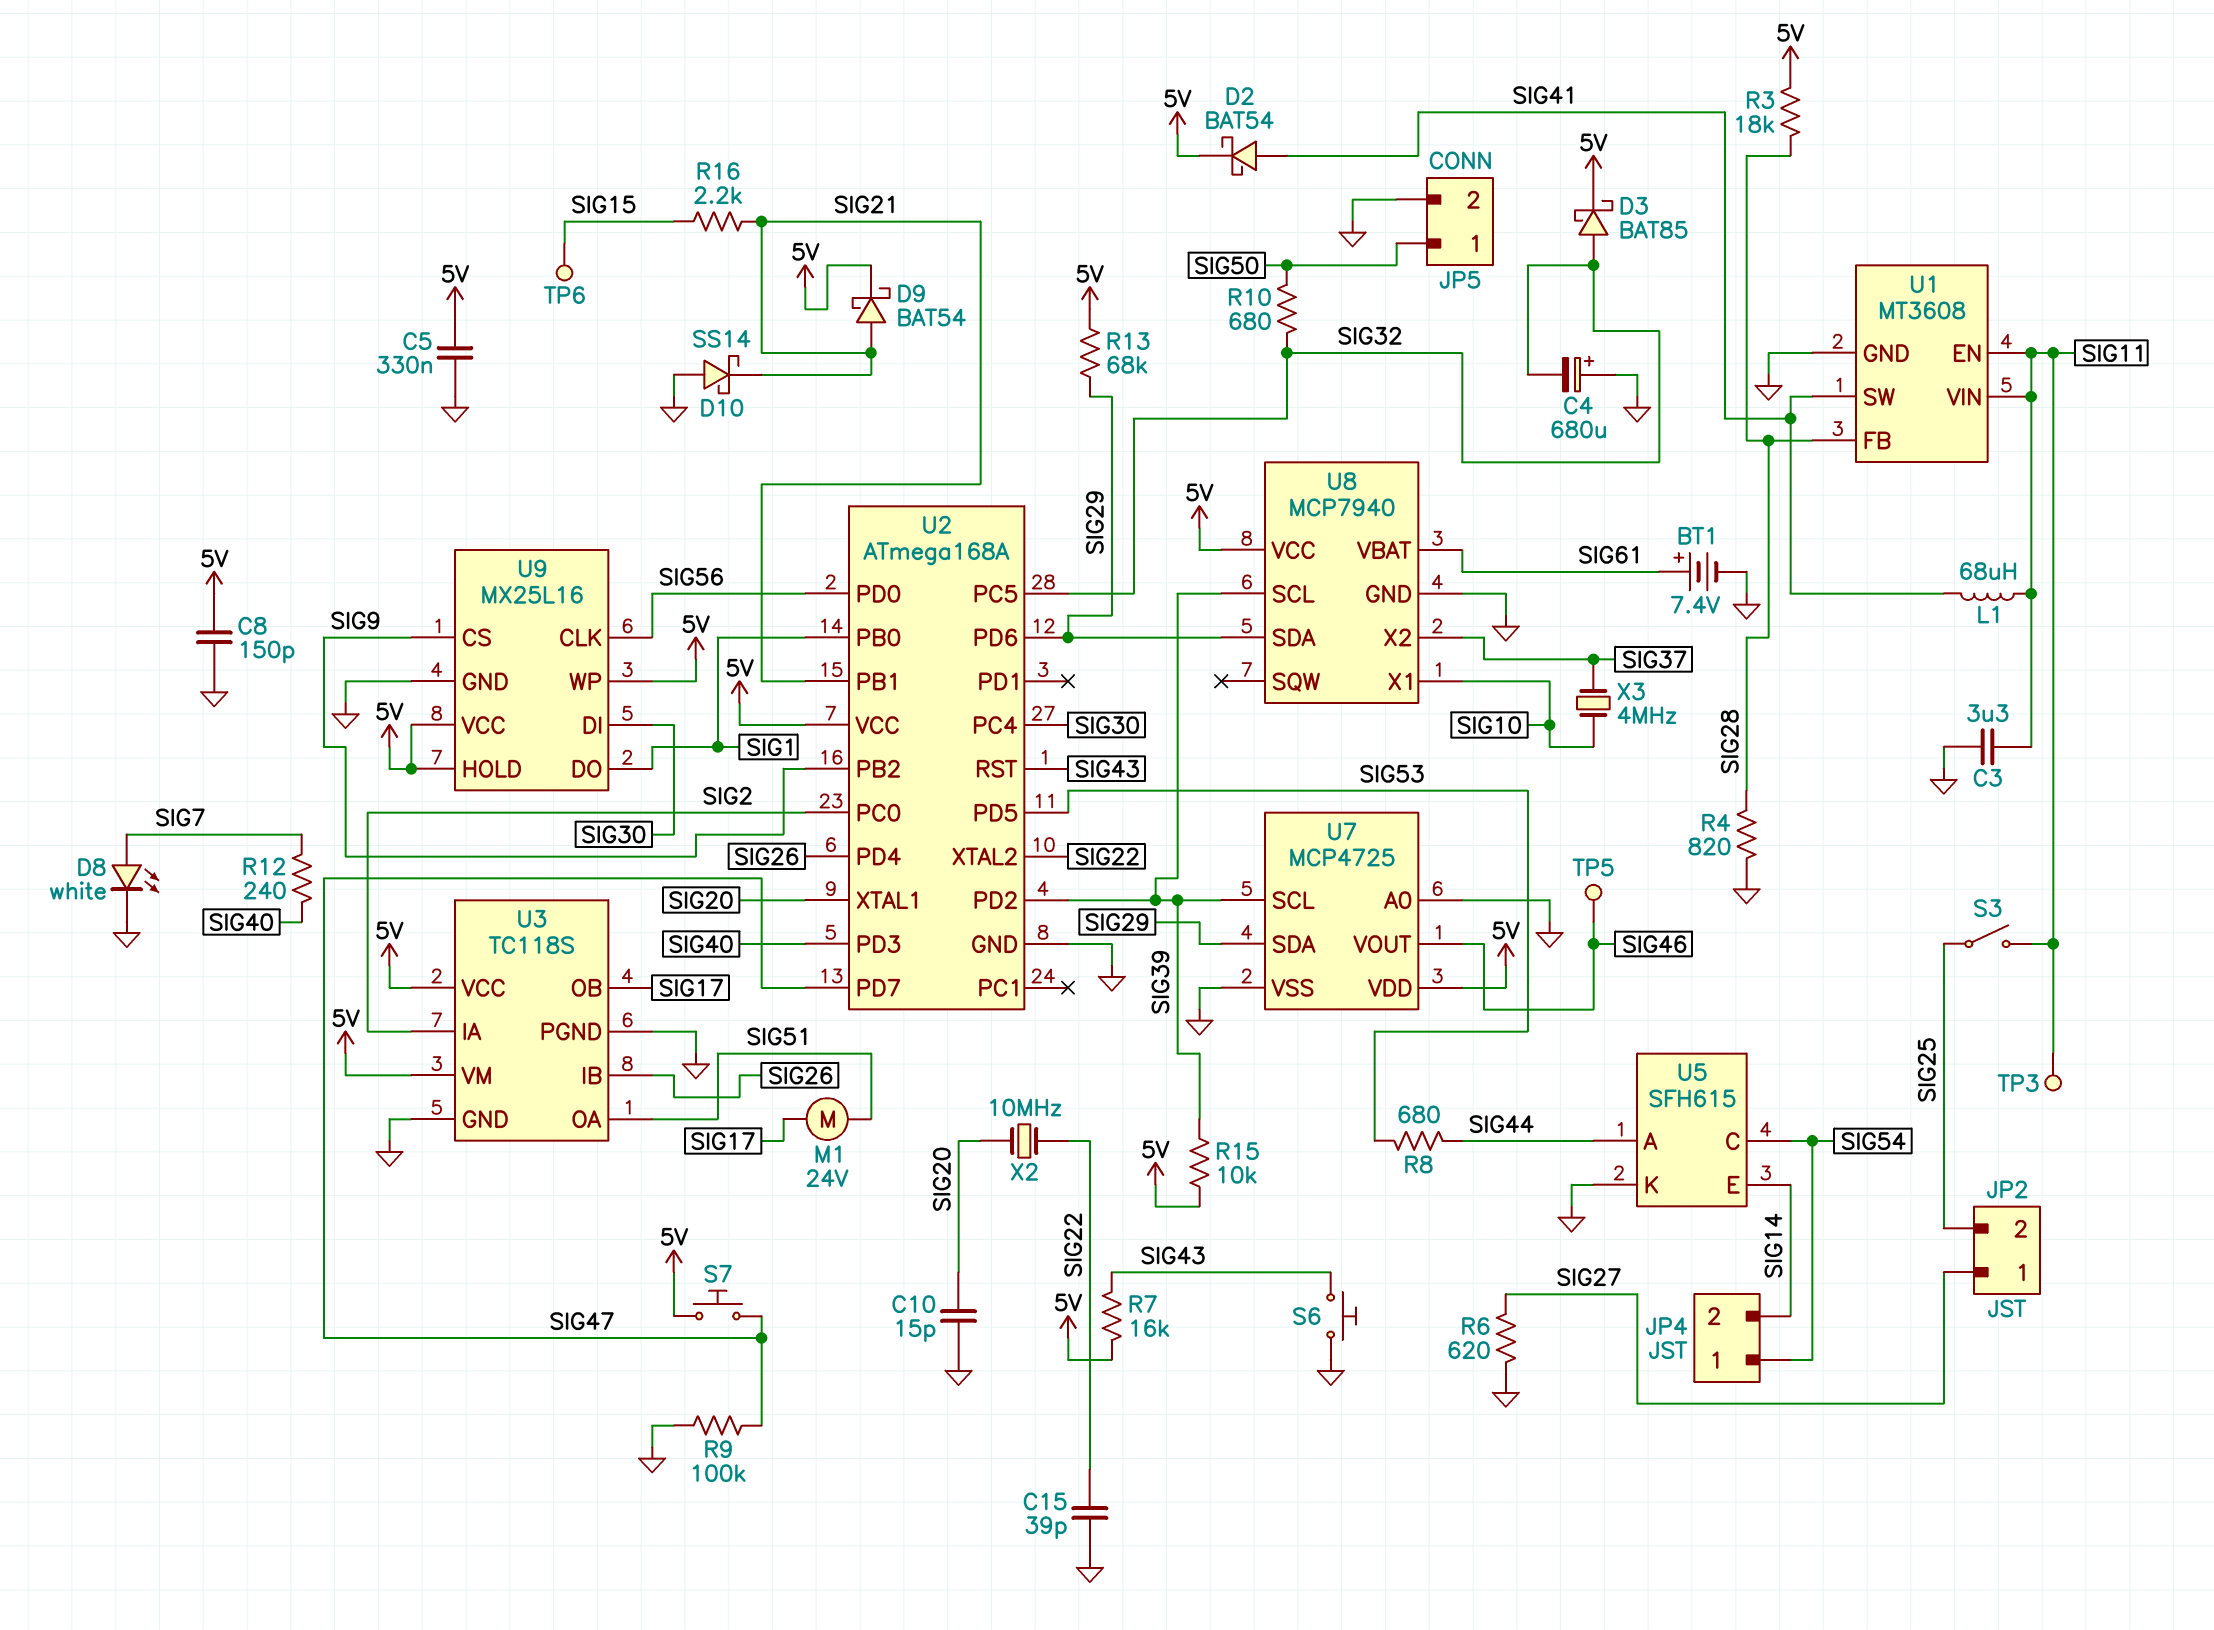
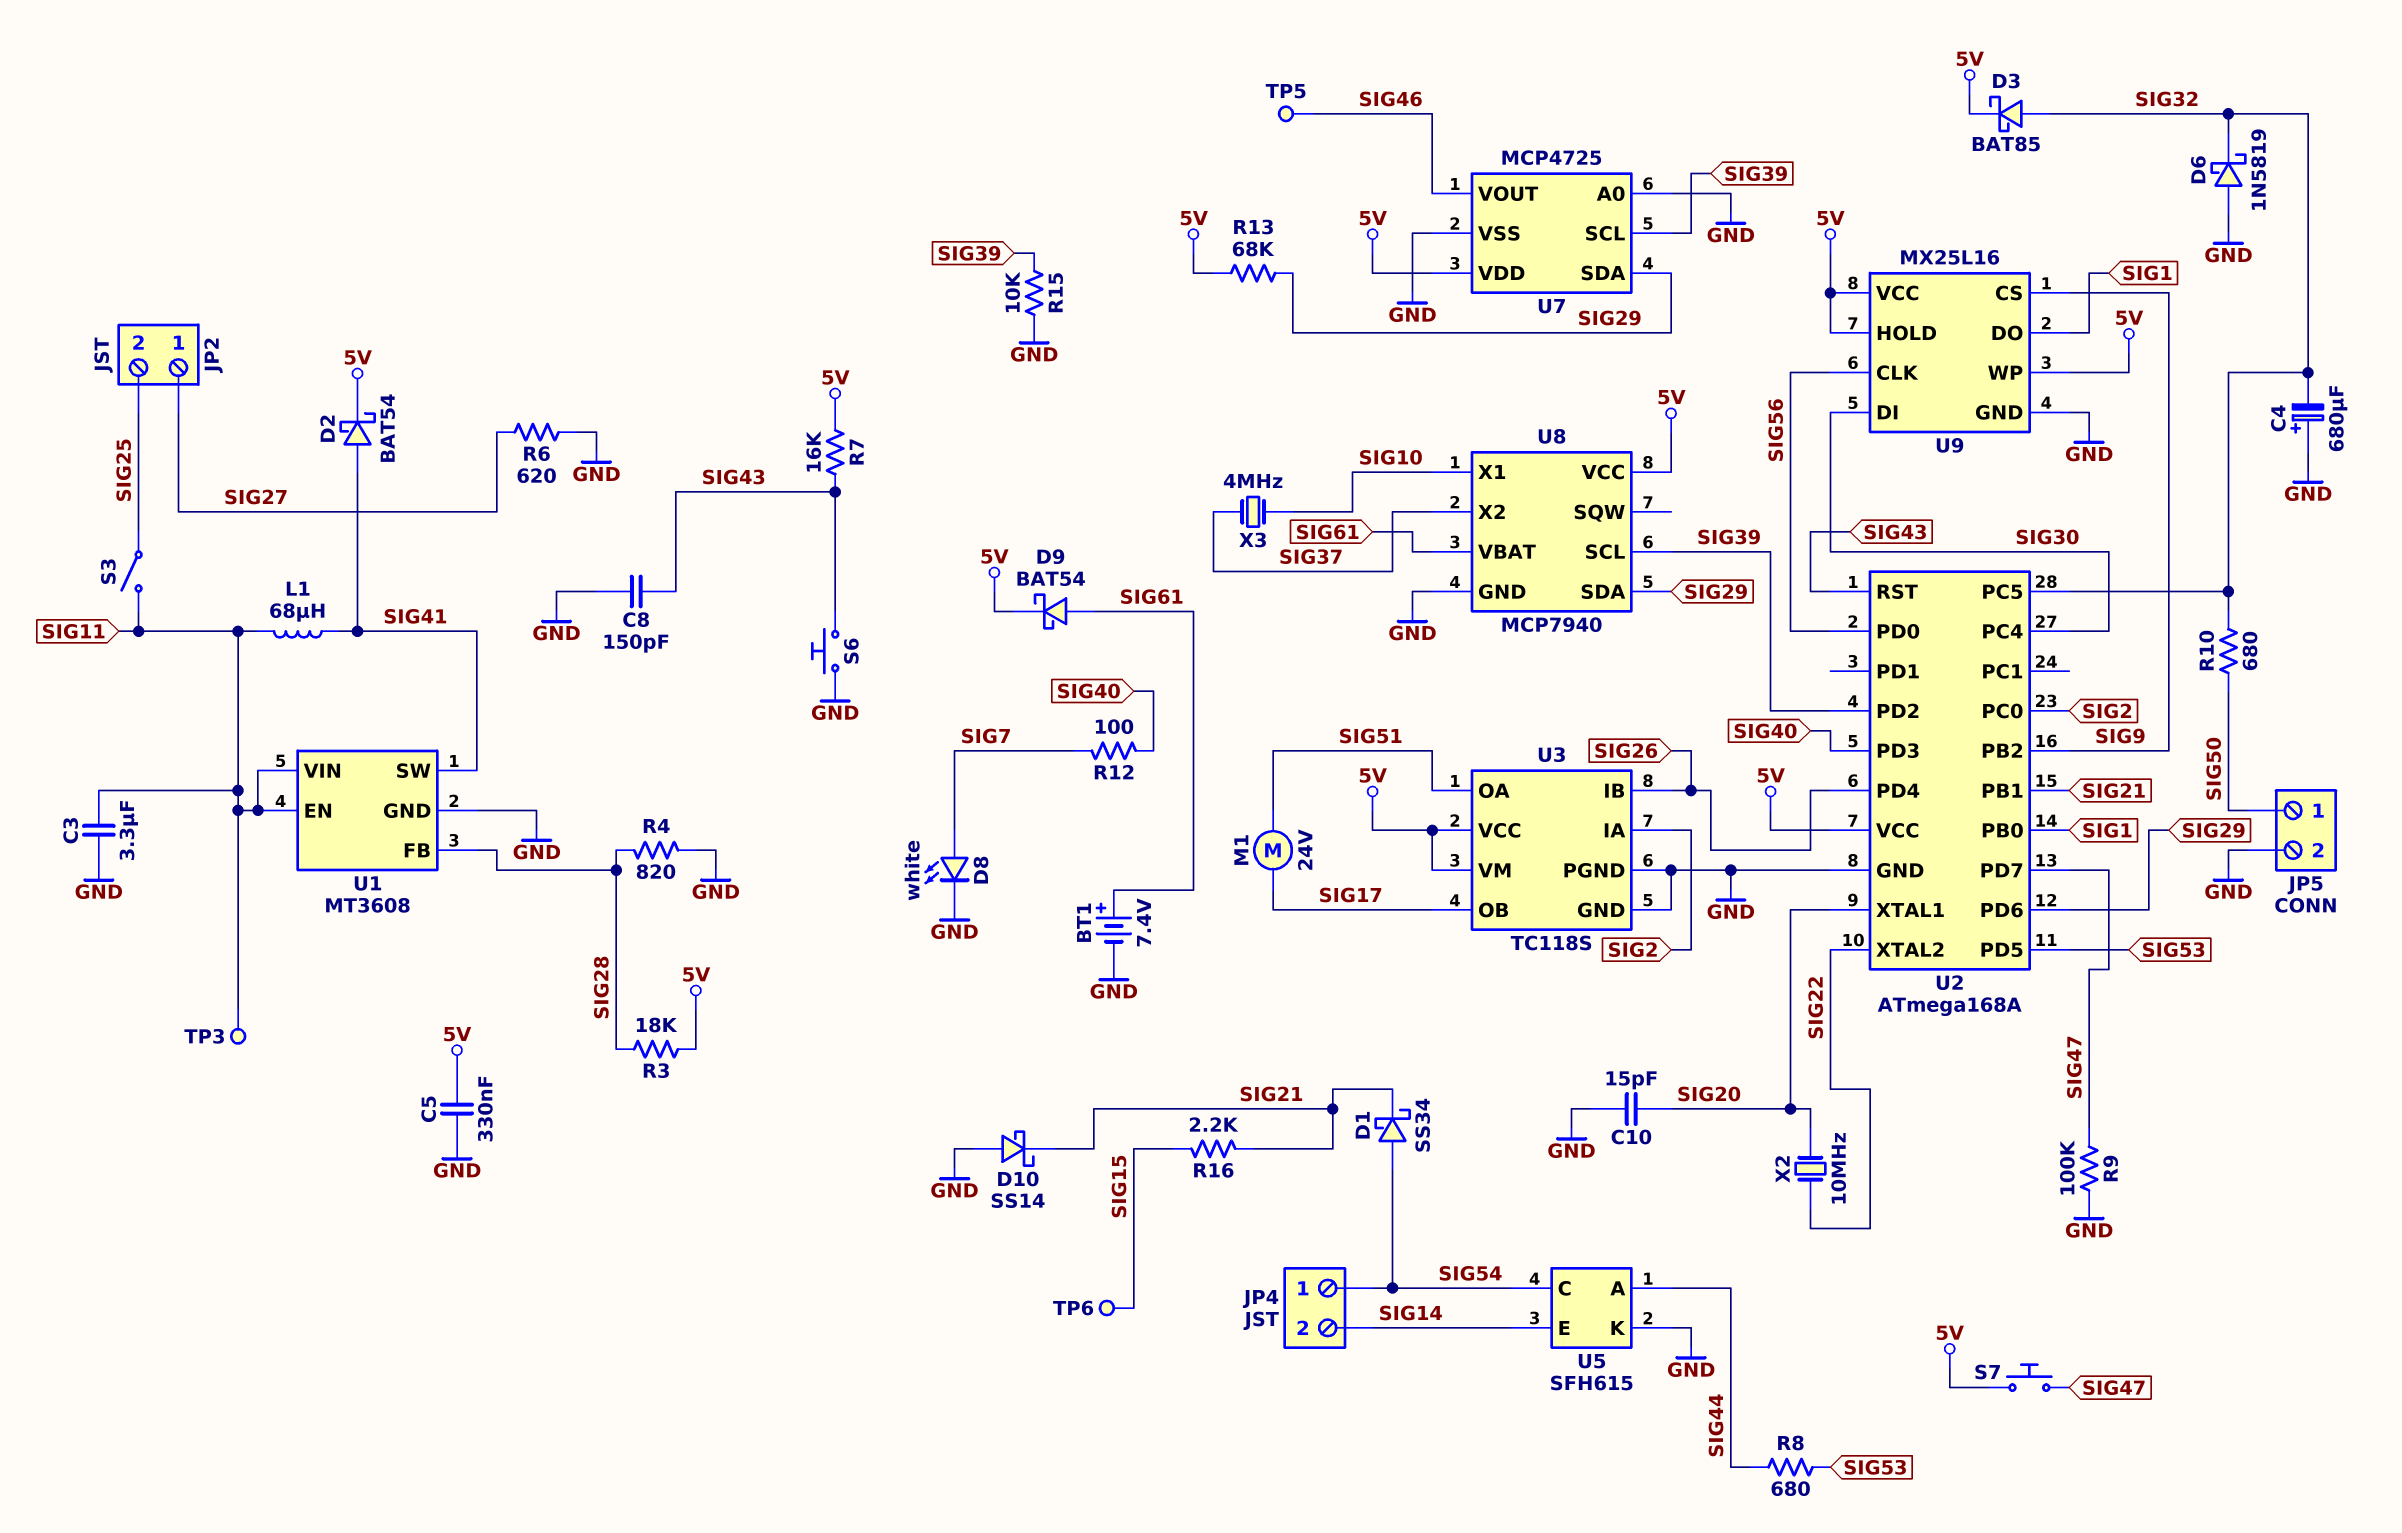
C8: 150pF (5V, GND) -> 150pF (GND, SIG43)
C15: 39pF (GND, SIG22) -> none
D1: none -> schottky SS34 (A SIG54, K SIG21)
D6: none -> schottky 1N5819 (A GND, K SIG32)
D9: schottky BAT54 (A SIG21, K 5V) -> schottky BAT54 (A SIG61, K 5V)
R12: 240 (SIG7, SIG40) -> 100 (SIG7, SIG40)
R15: 10k (5V, SIG39) -> 10k (GND, SIG39)

